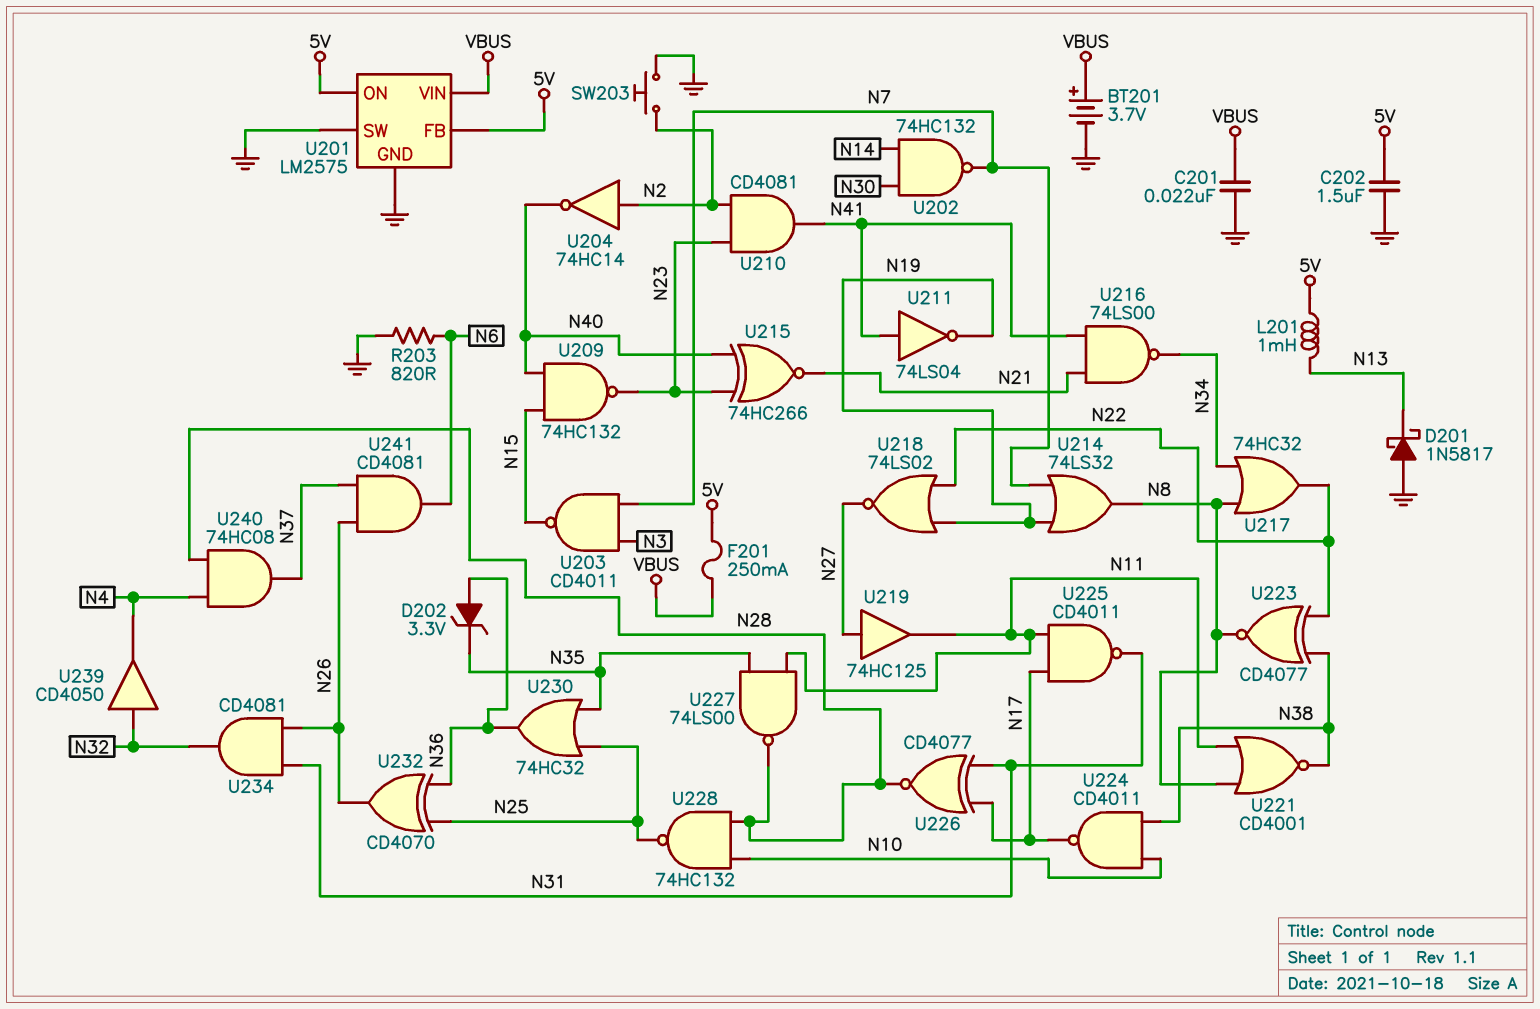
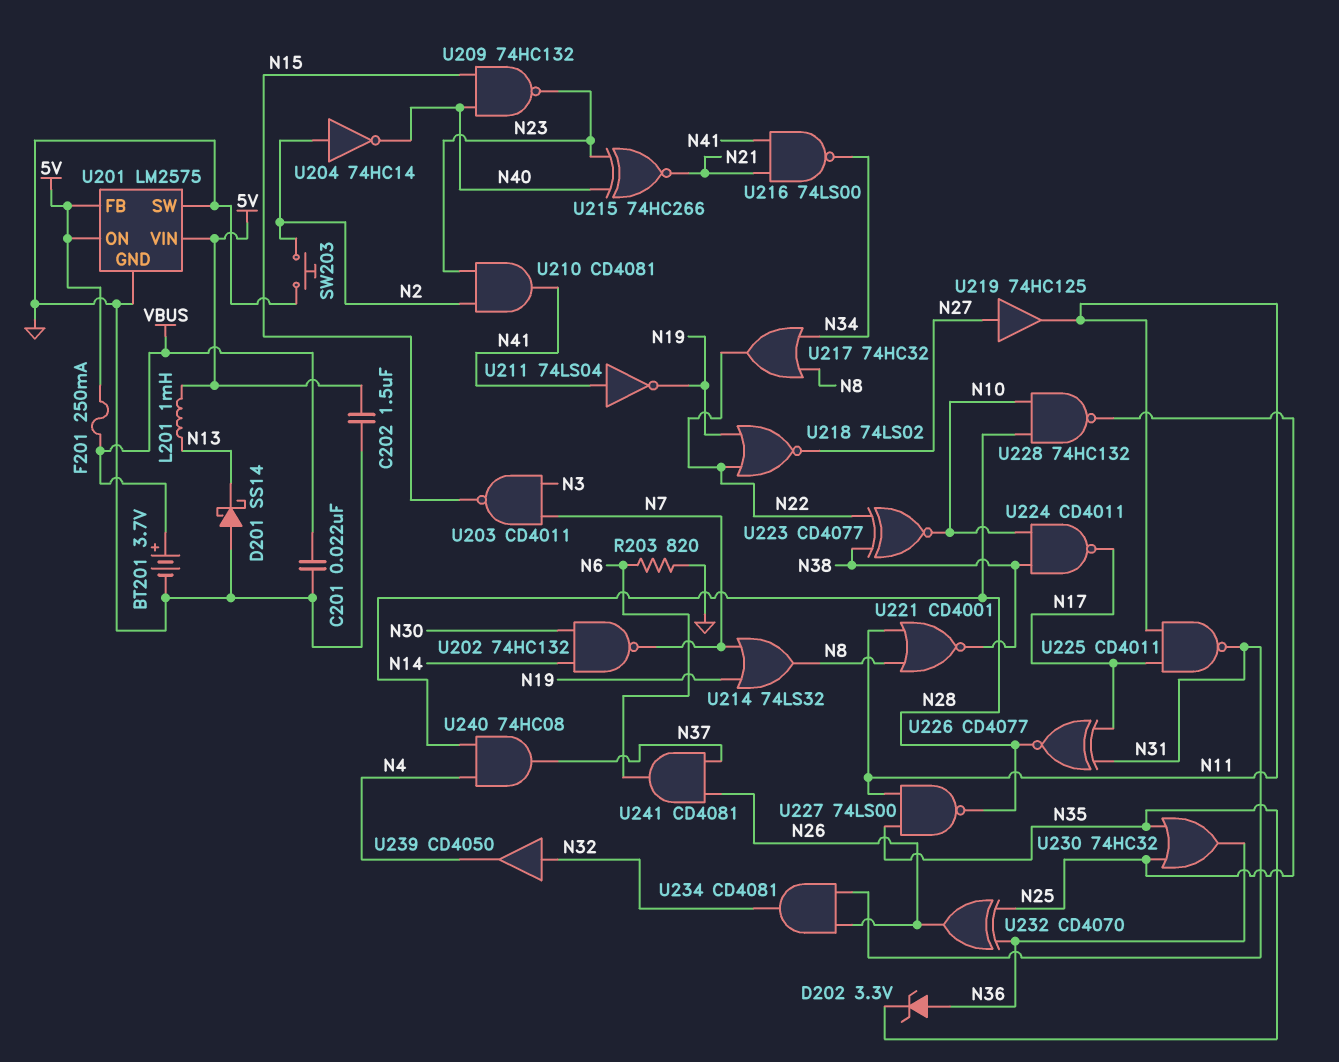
D201: schottky 1N5817 (A GND, K N13) -> schottky SS14 (A GND, K N13)
U201 pin VIN: VBUS -> 5V
U223: XNOR CD4077 (in N22, in N38, out N8) -> XNOR CD4077 (in N22, in N38, out N10)

